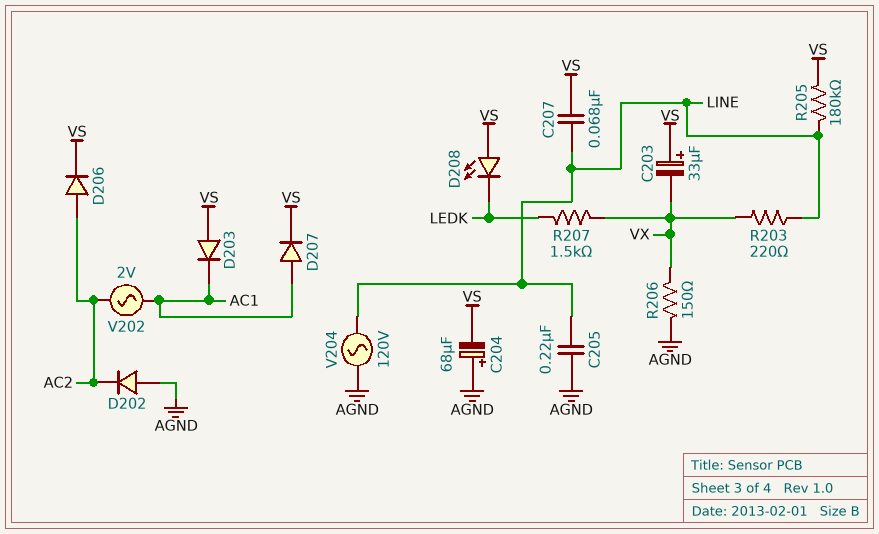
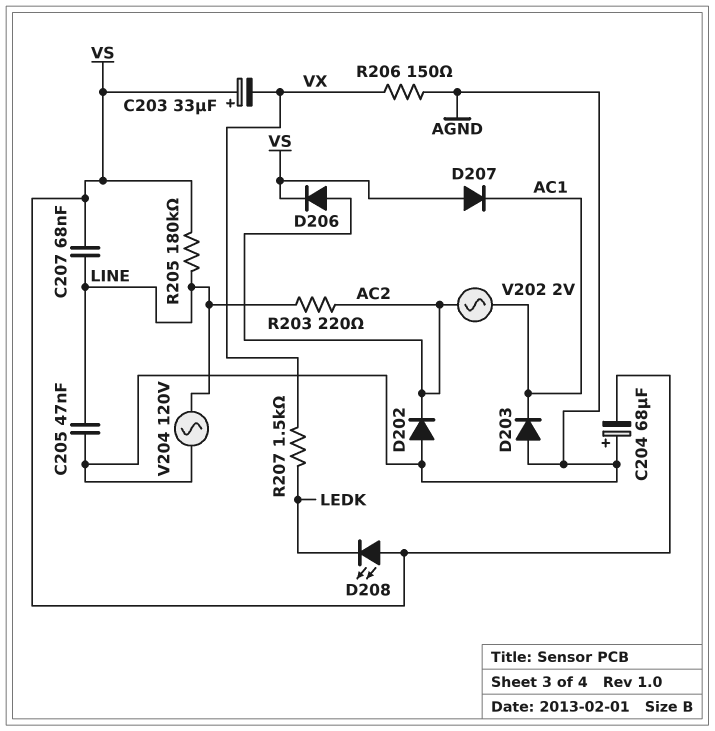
C205: 220nF (AGND, LINE) -> 47nF (AGND, LINE)
D203: diode (A VS, K AC1) -> diode (A AGND, K AC1)
D207: diode (A AC1, K VS) -> diode (A VS, K AC1)
R203: 220 (LINE, VX) -> 220 (AC2, LINE)

